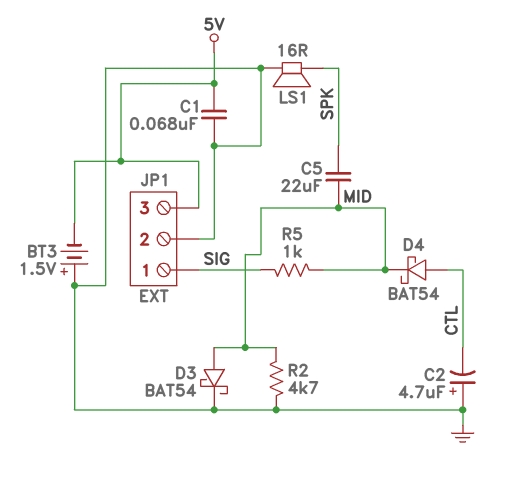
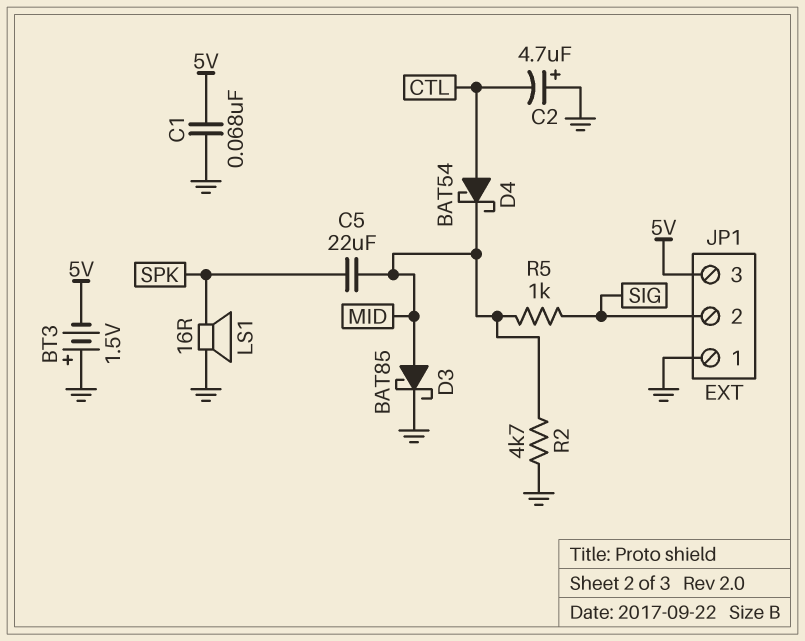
D3: schottky BAT54 (A MID, K GND) -> schottky BAT85 (A MID, K GND)
JP1 pin 1: SIG -> GND
JP1 pin 2: GND -> SIG

